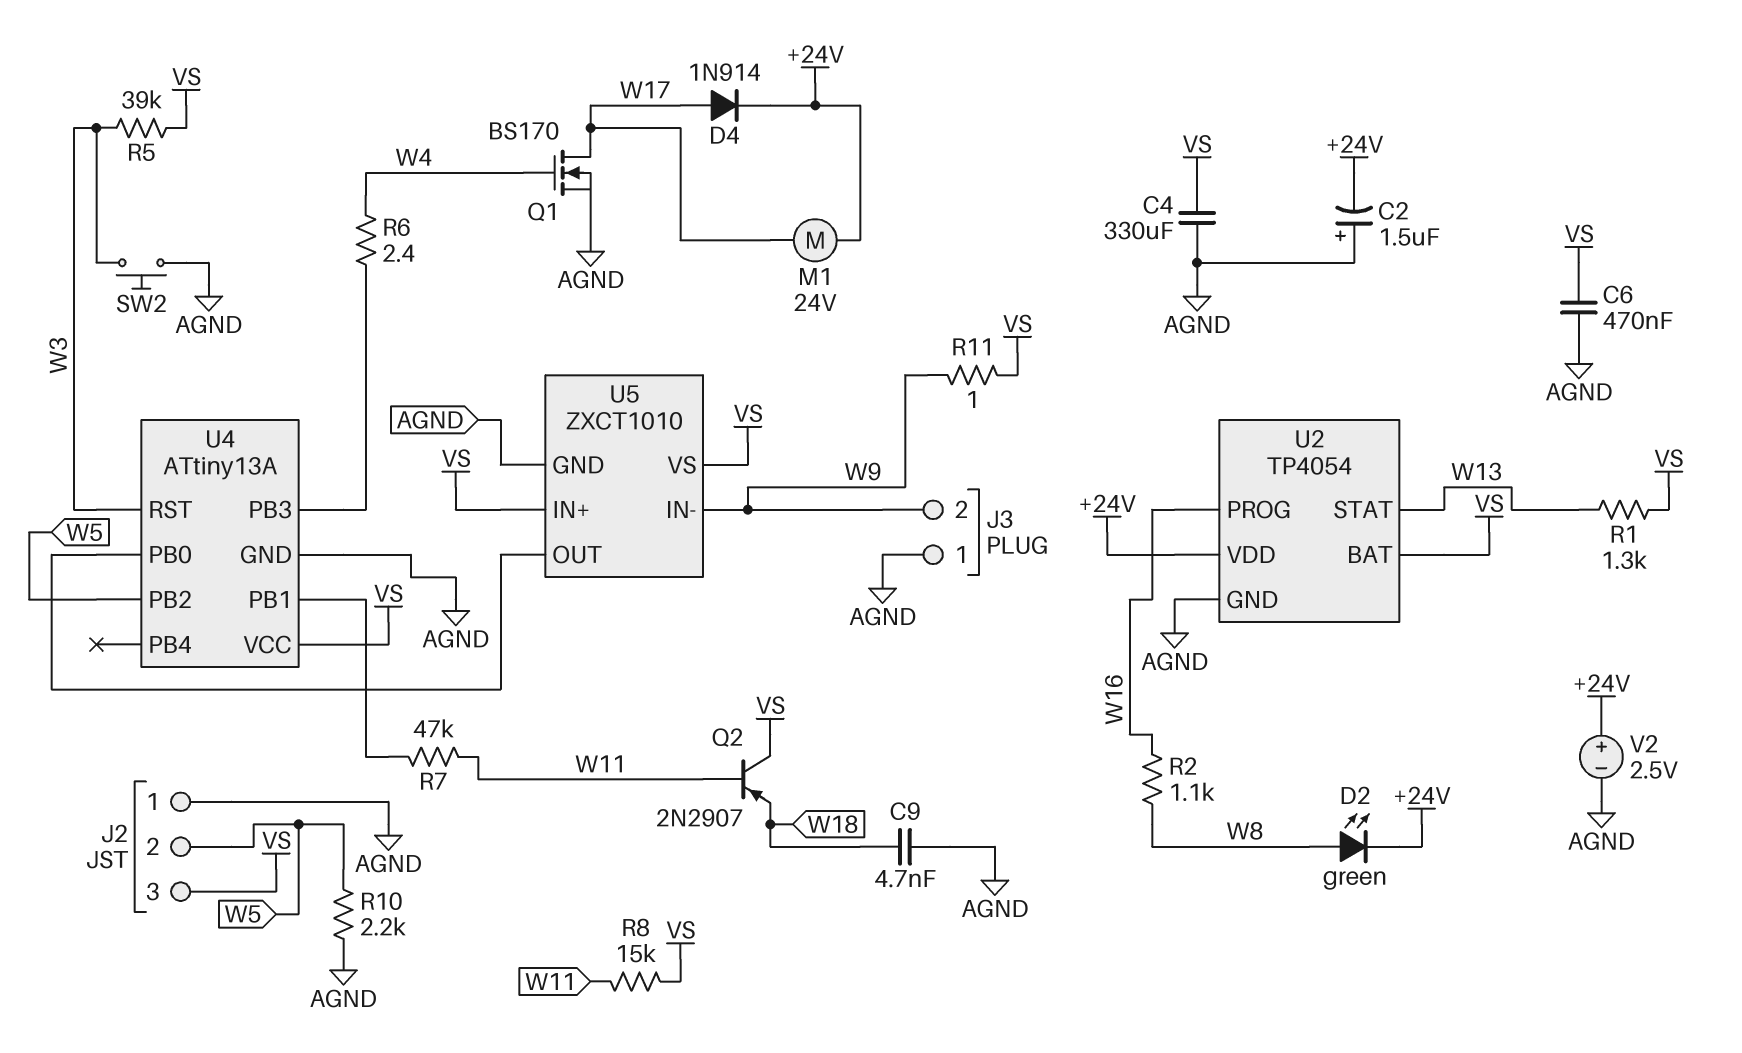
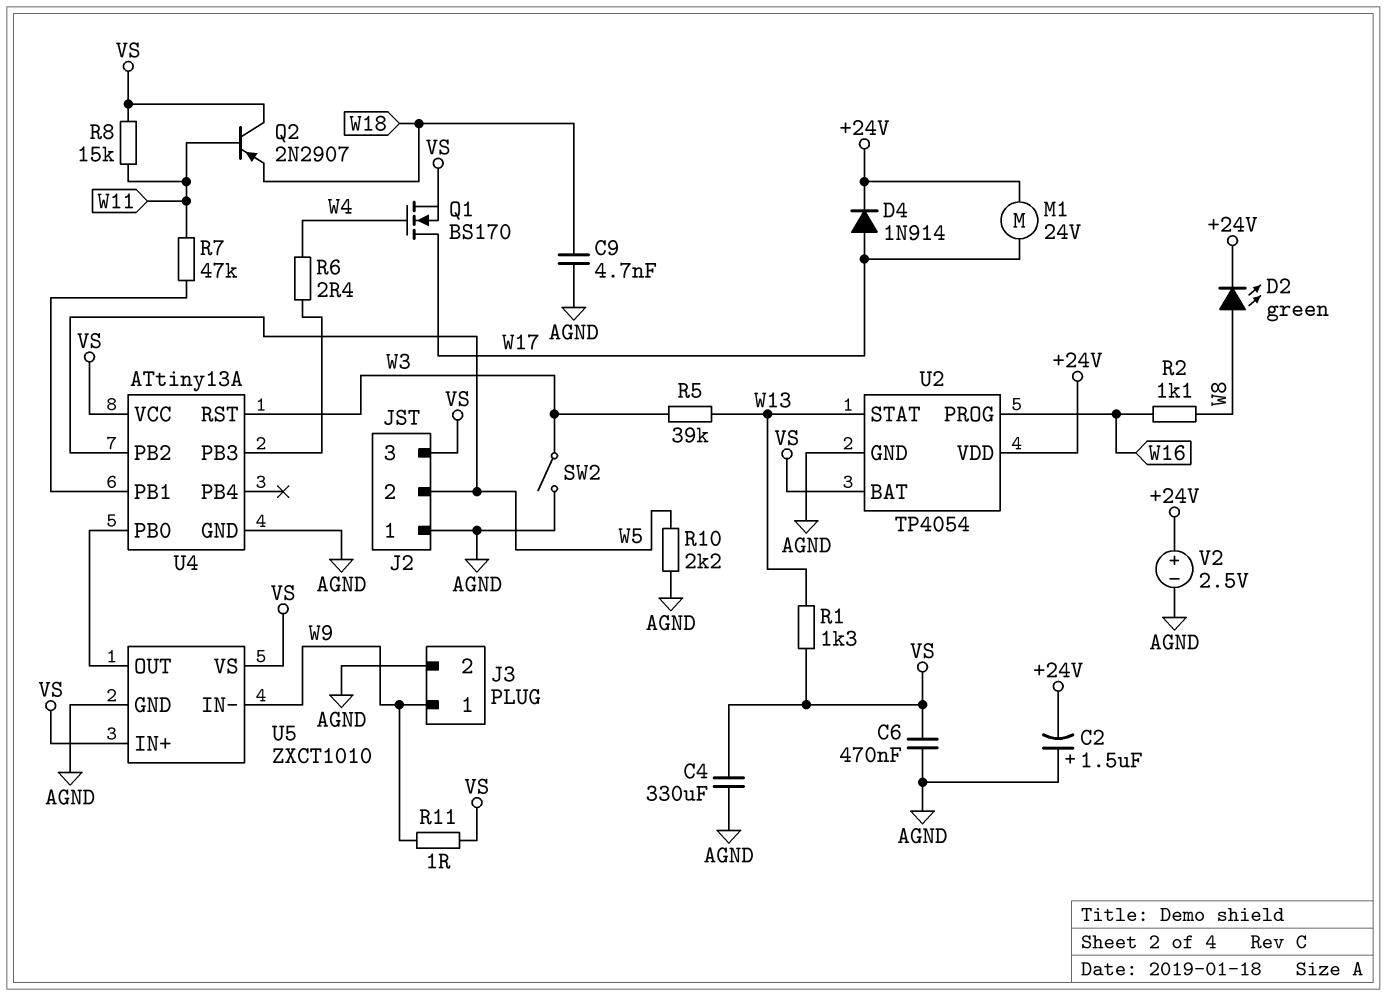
J3 pin 1: AGND -> W9
J3 pin 2: W9 -> AGND
Q1: NMOS BS170 (G W4, D W17, S AGND) -> NMOS BS170 (G W4, D W17, S VS)
R5: 39k (VS, W3) -> 39k (W3, W13)
SW2: button (AGND, W3) -> switch (AGND, W3)

